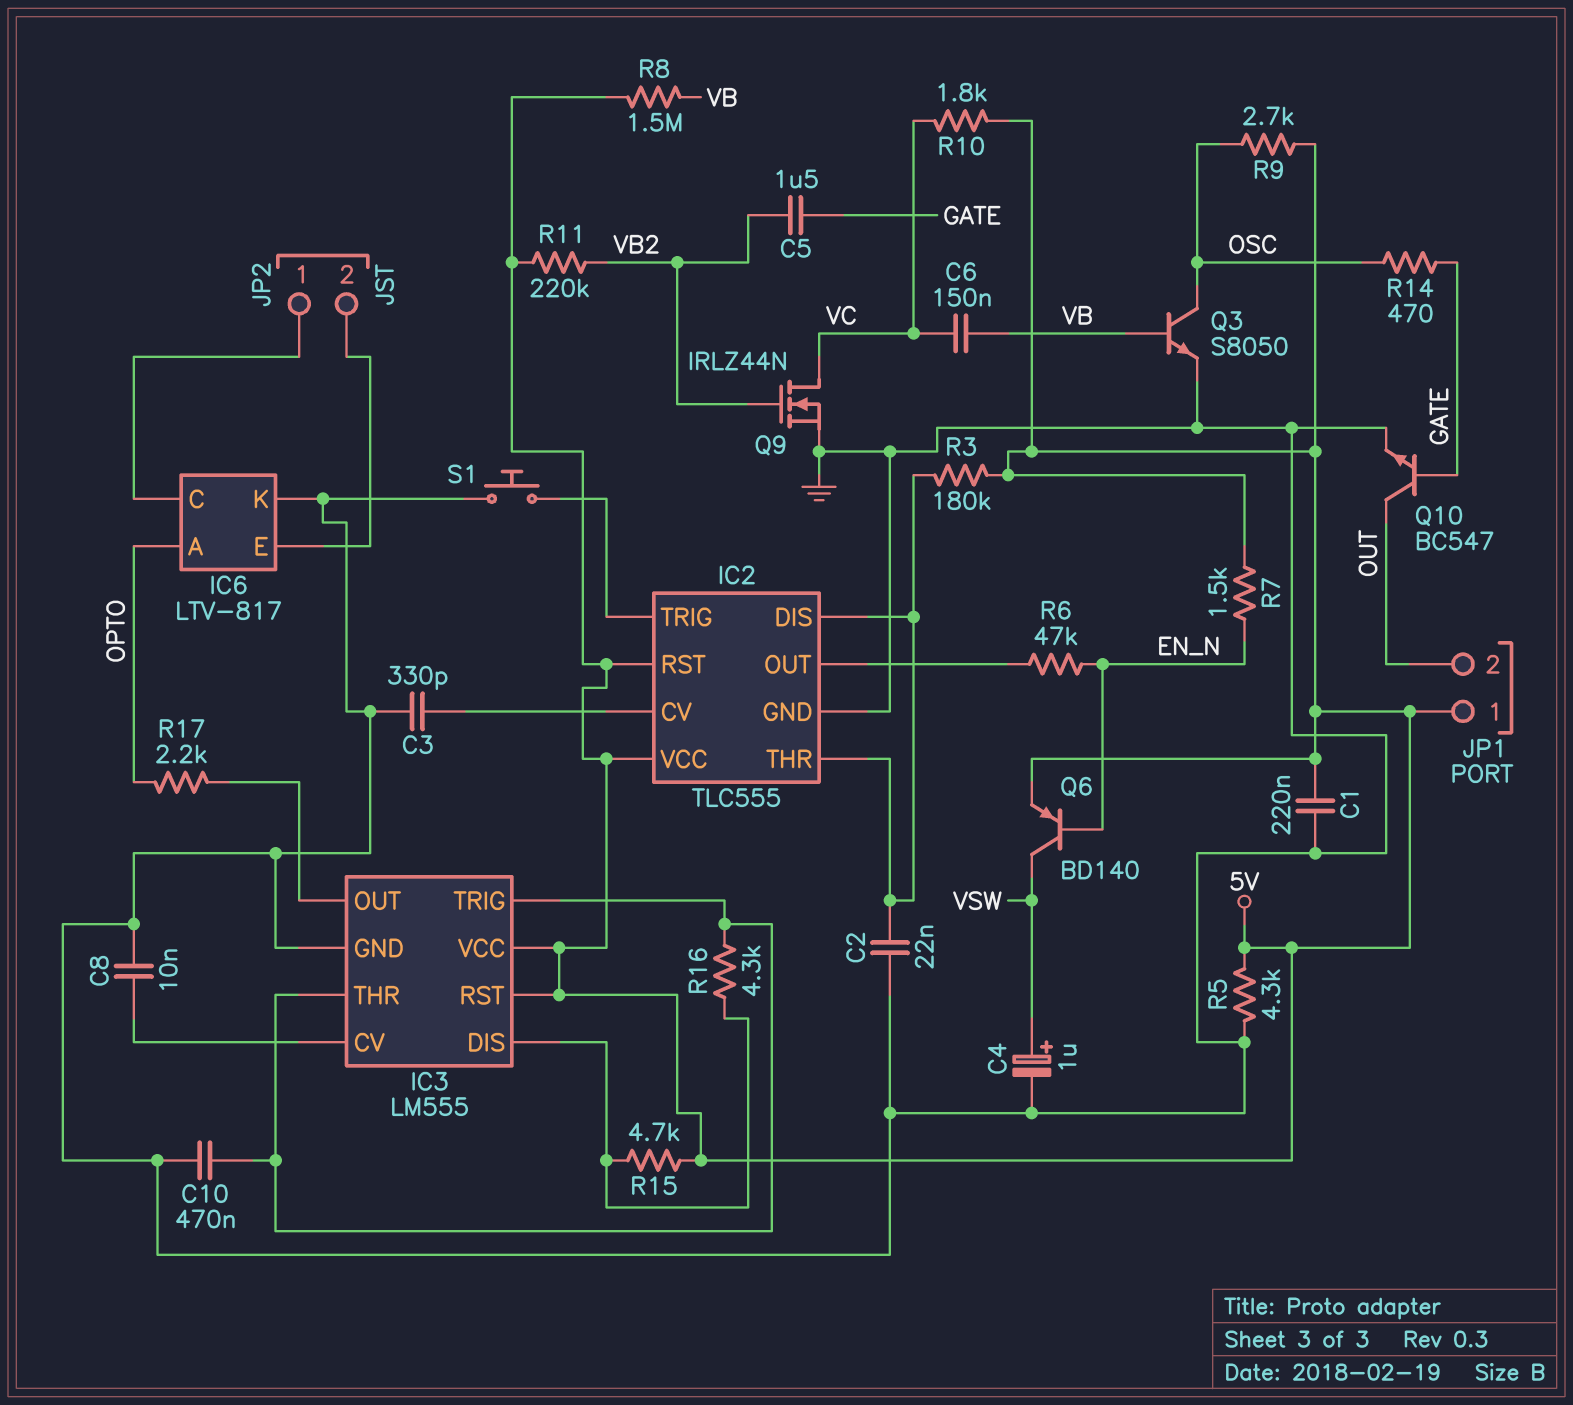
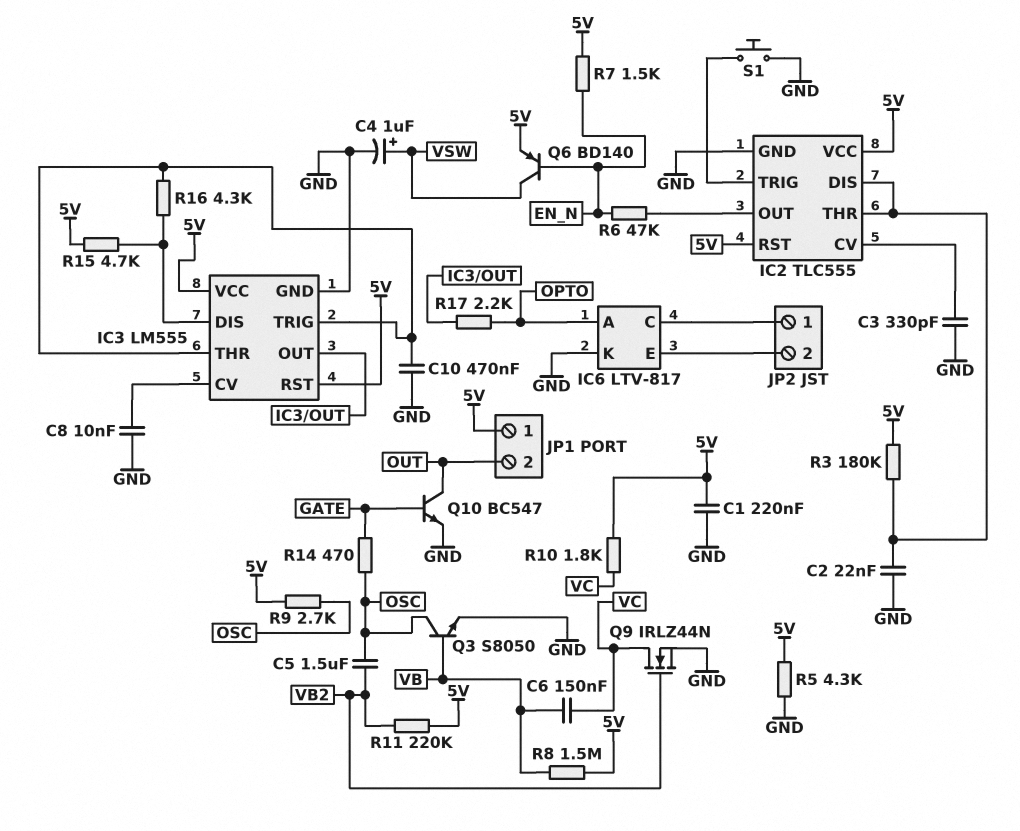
C5: 1.5uF (GATE, VB2) -> 1.5uF (OSC, VB2)

